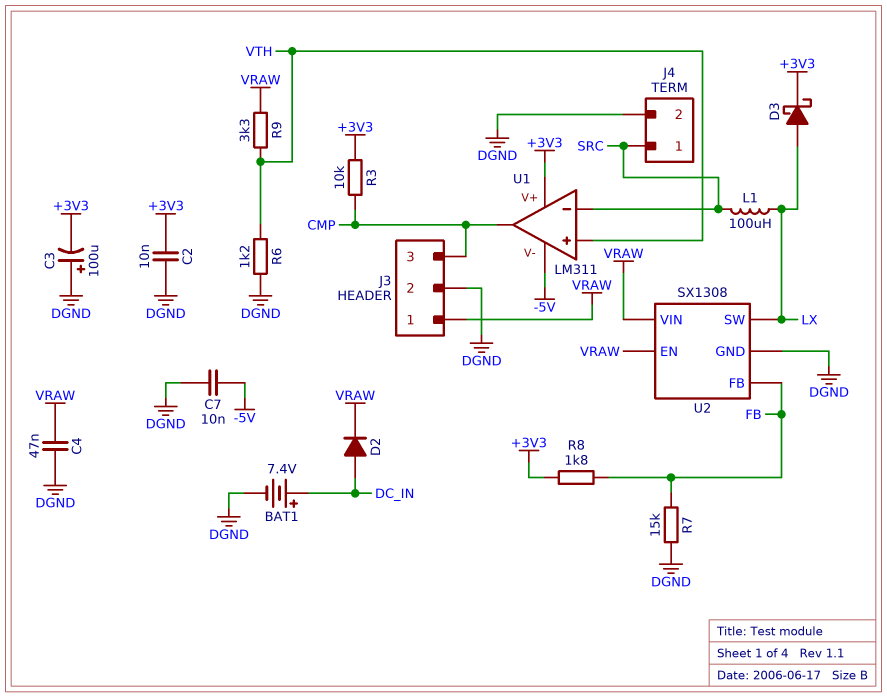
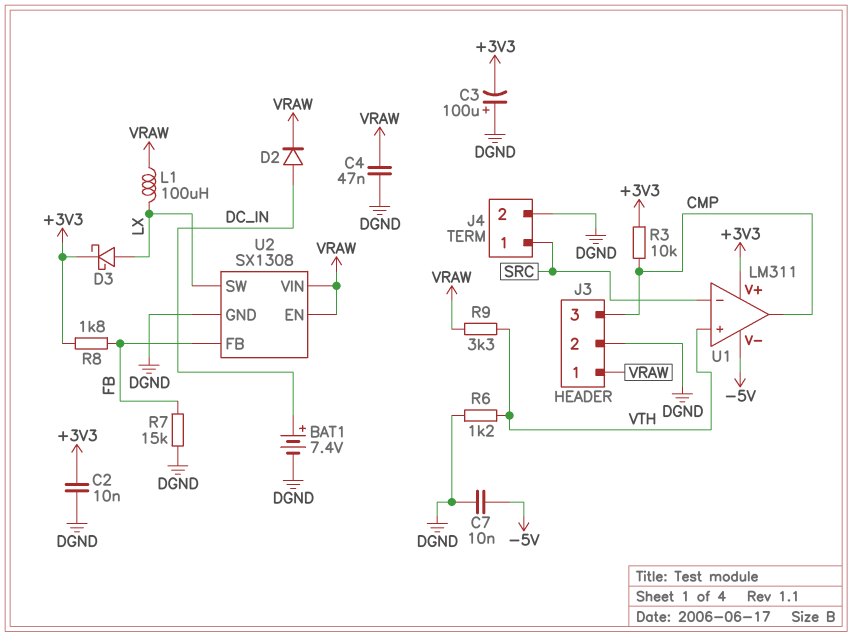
L1: 100uH (LX, SRC) -> 100uH (LX, VRAW)

